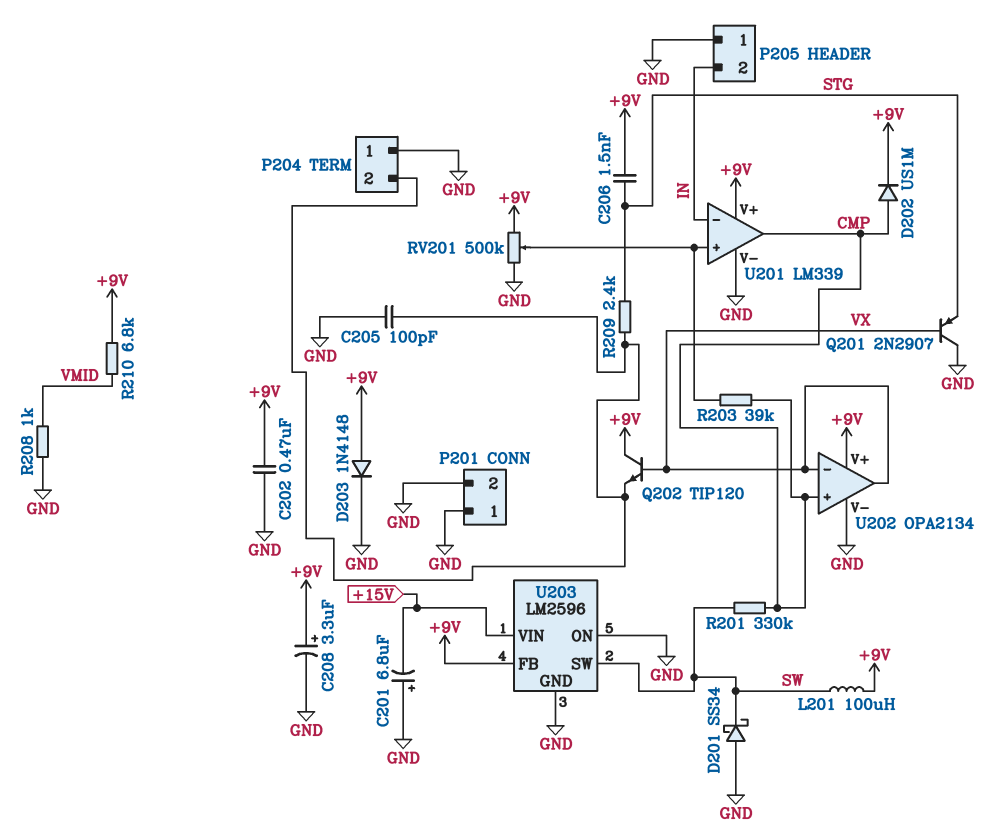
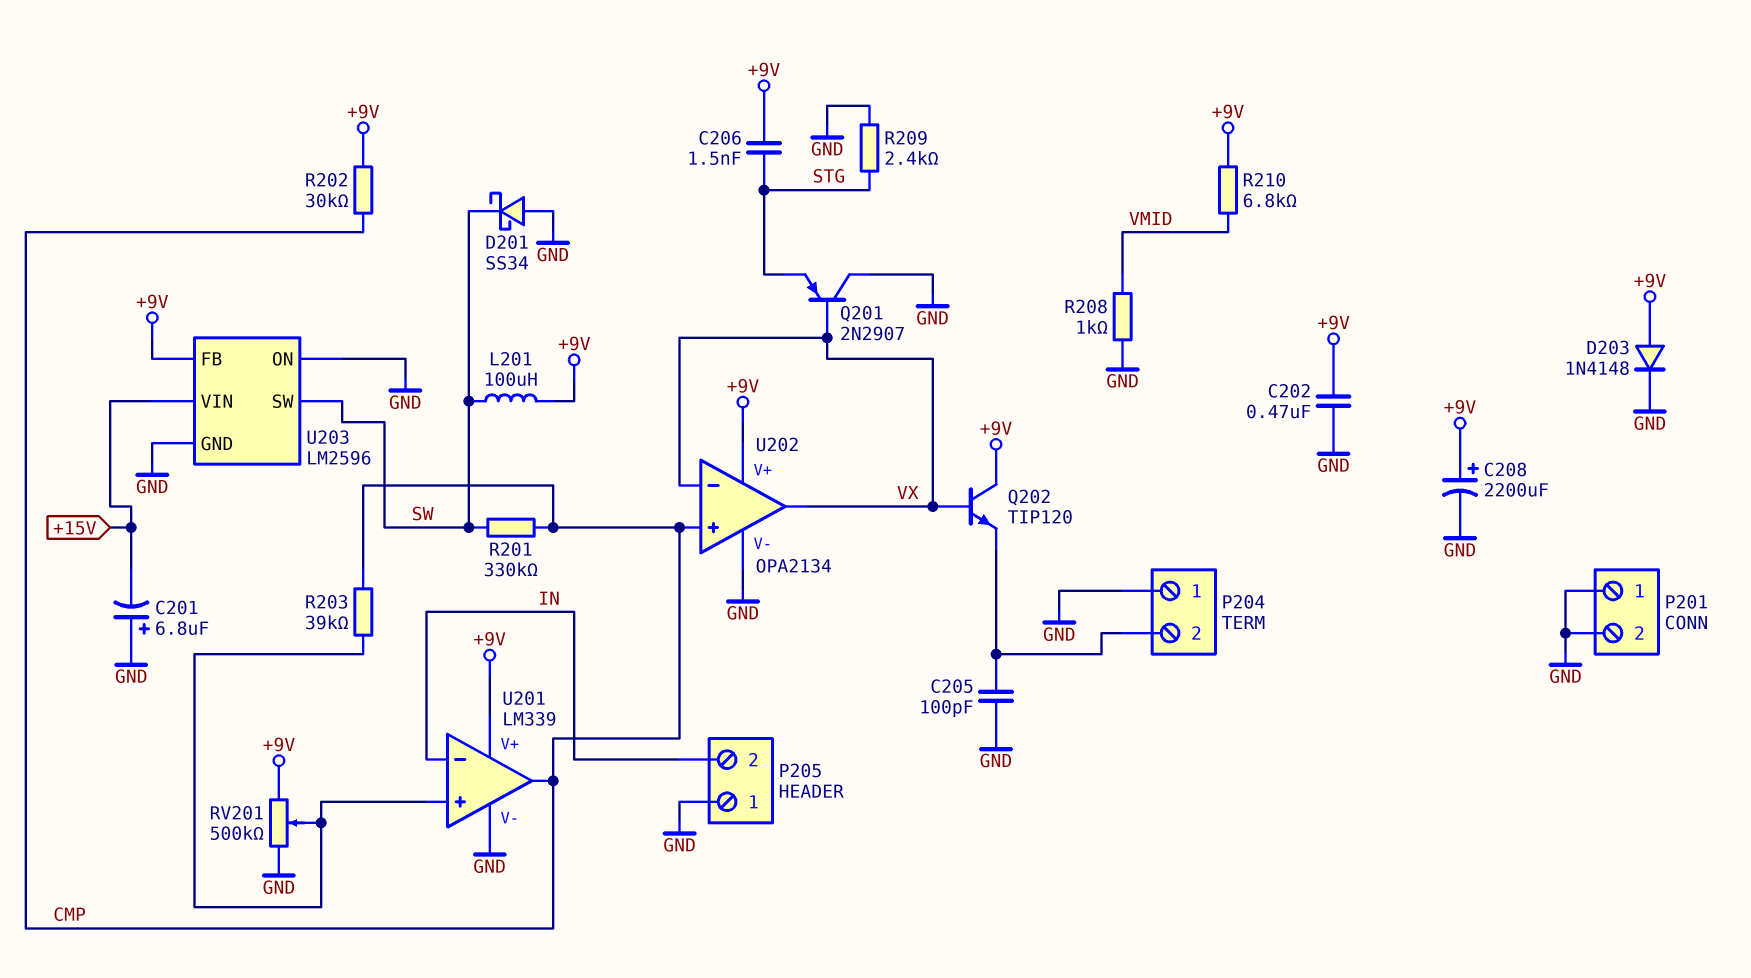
C208: 3.3uF (plus +9V, minus GND) -> 2200uF (plus +9V, minus GND)
D202: diode US1M (A CMP, K +9V) -> none
R202: none -> 30k (+9V, CMP)
R209: 2.4k (P204/2, STG) -> 2.4k (GND, STG)

